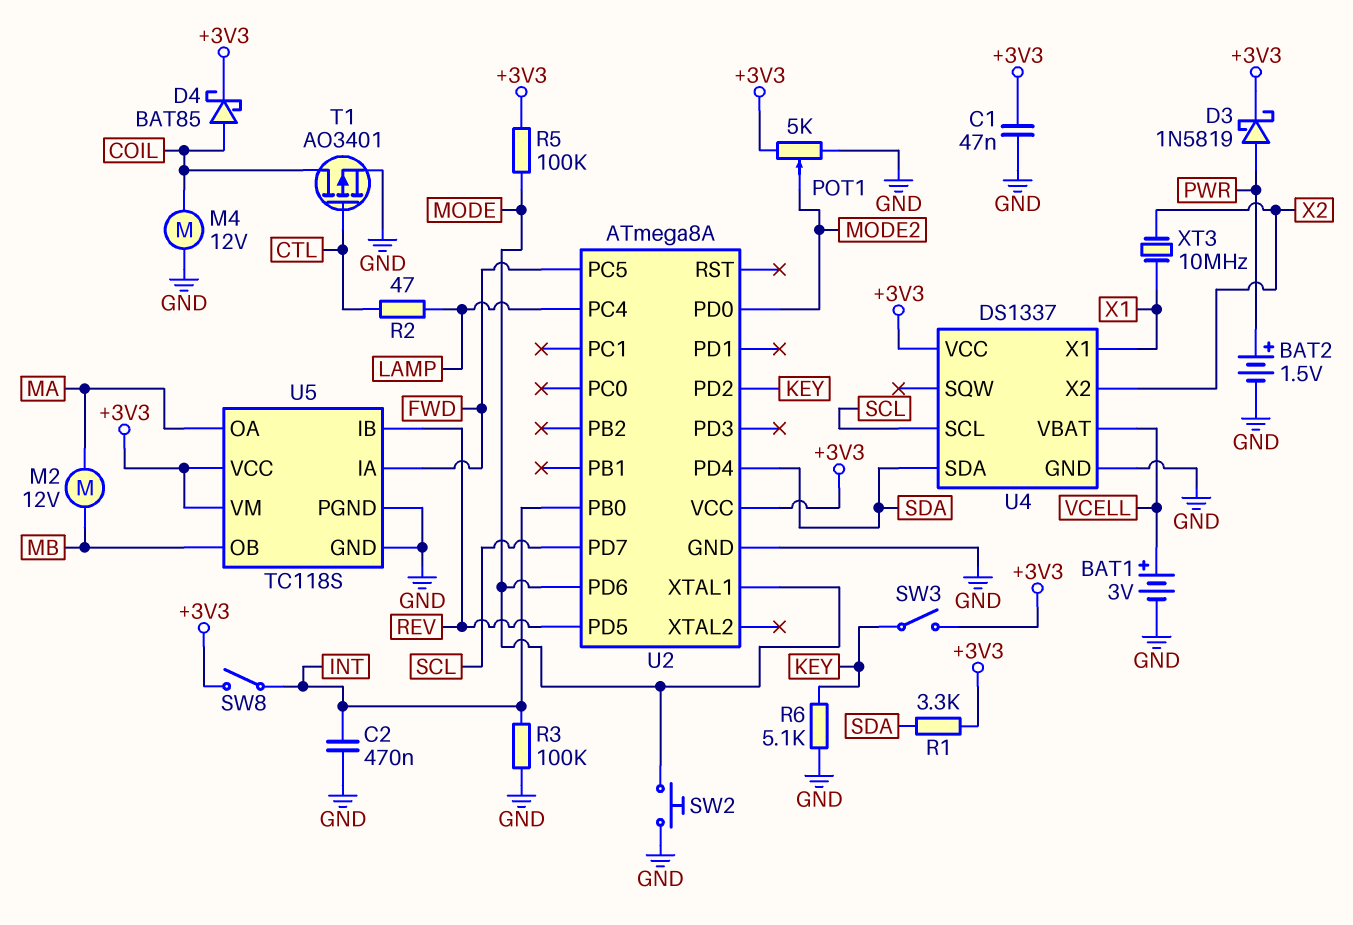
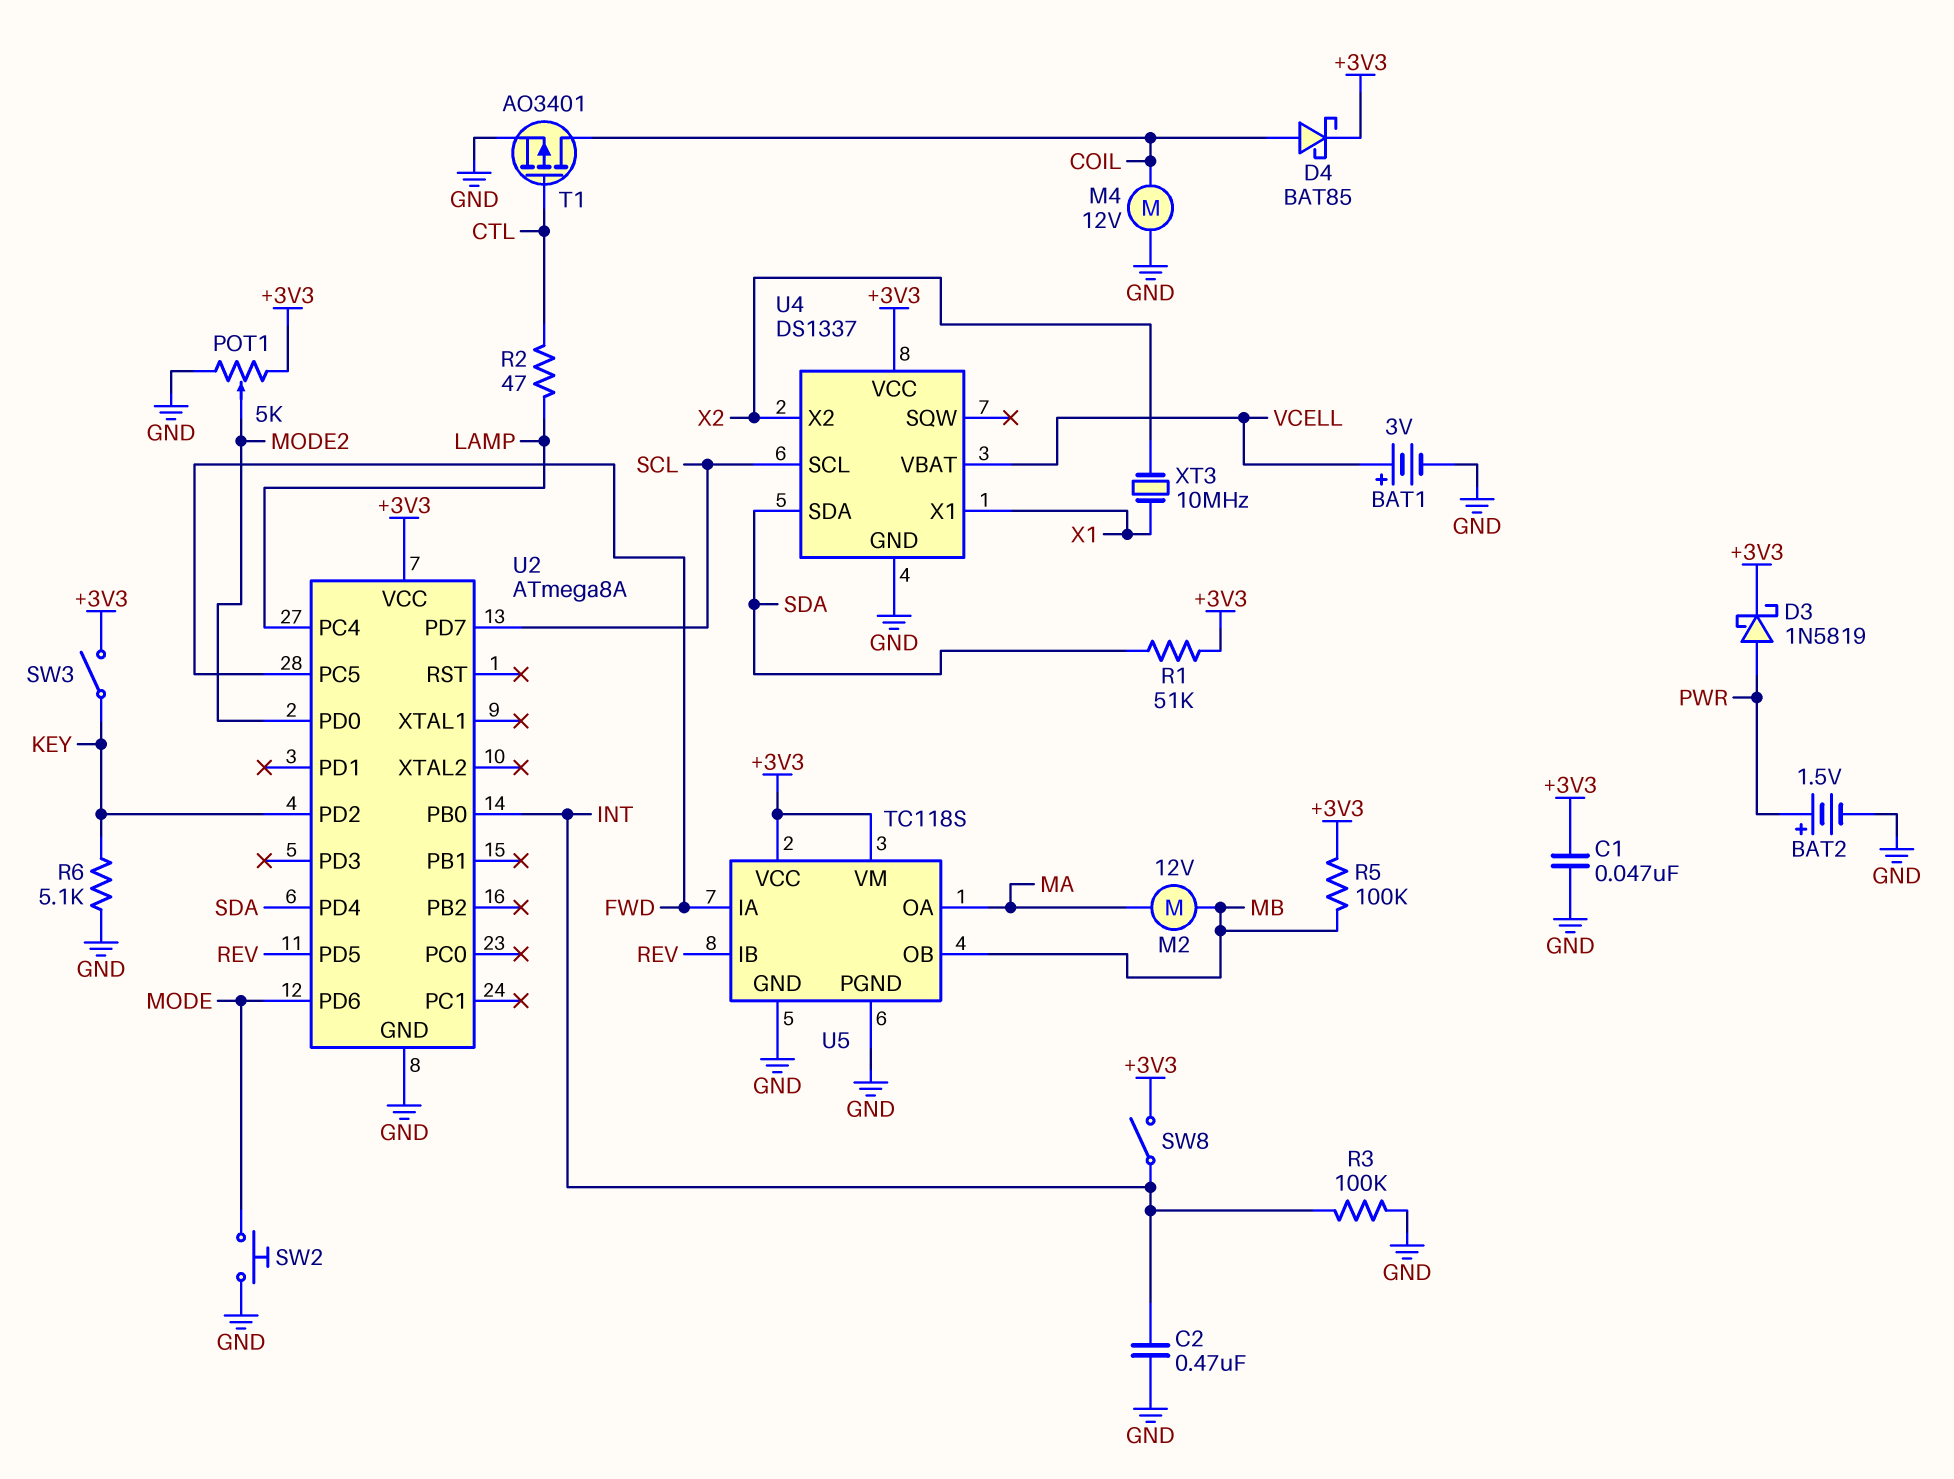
R1: 3.3k (+3V3, SDA) -> 51k (+3V3, SDA)
R5: 100k (+3V3, MODE) -> 100k (+3V3, MB)
U2 pin XTAL1: MODE -> none

